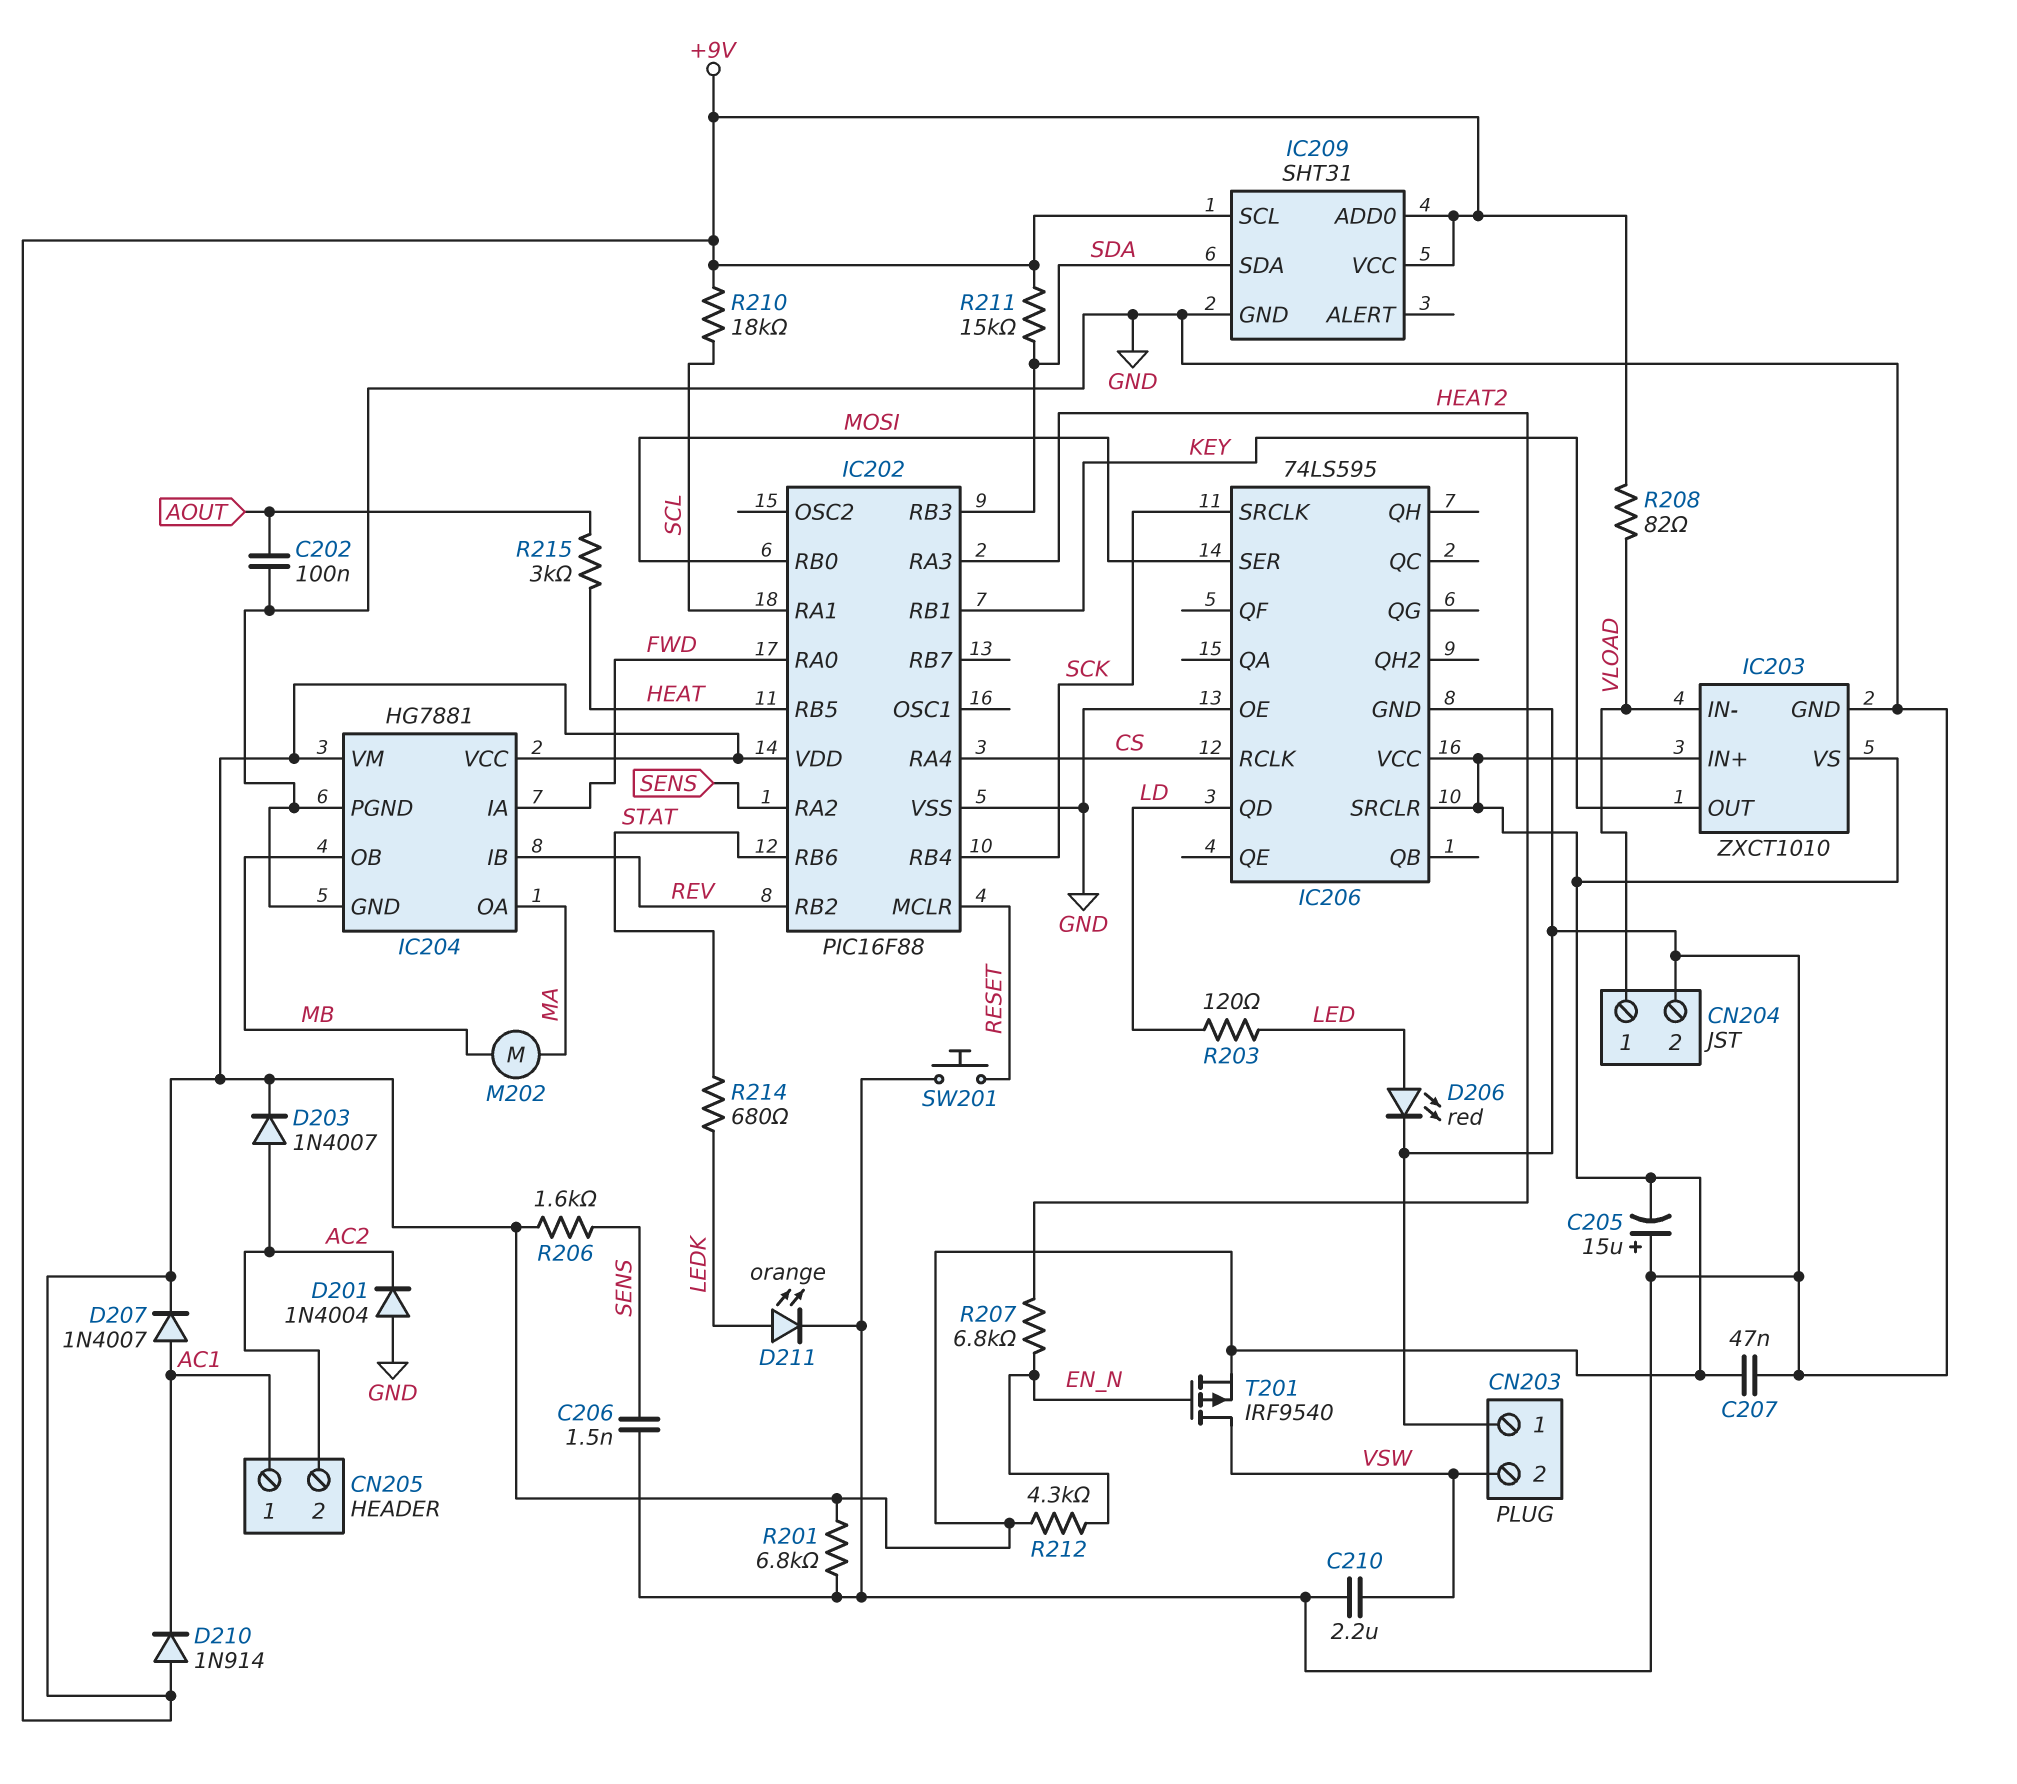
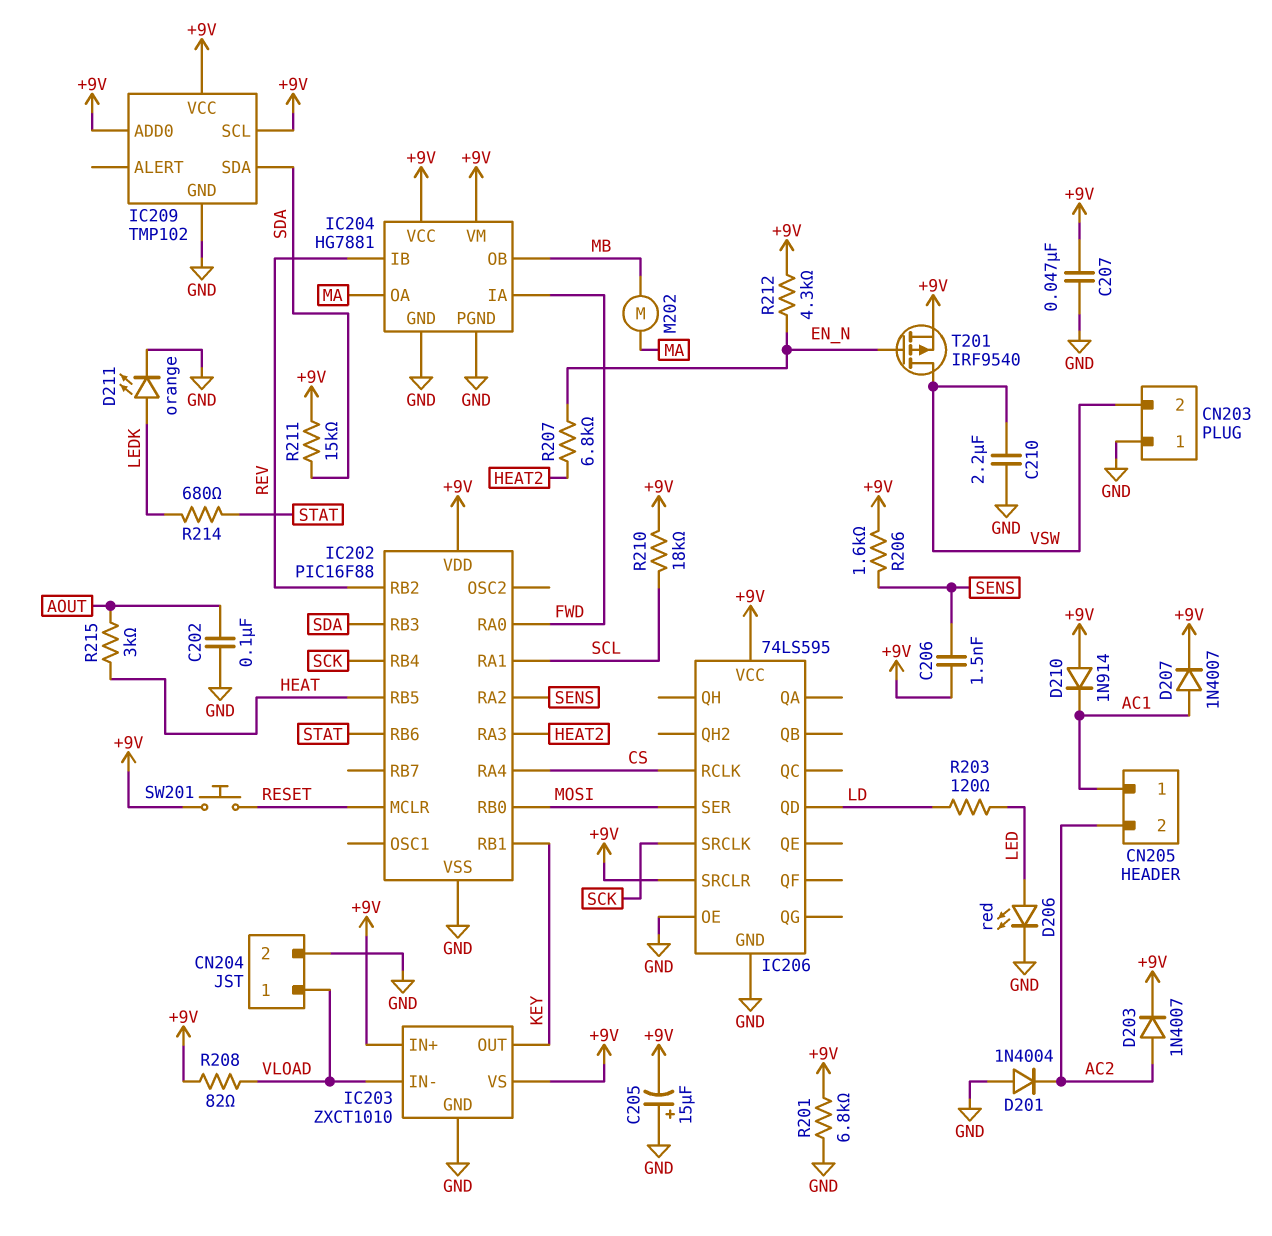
C206: 1.5nF (GND, SENS) -> 1.5nF (+9V, SENS)
IC209: SHT31 -> TMP102
SW201: button (GND, RESET) -> button (+9V, RESET)

